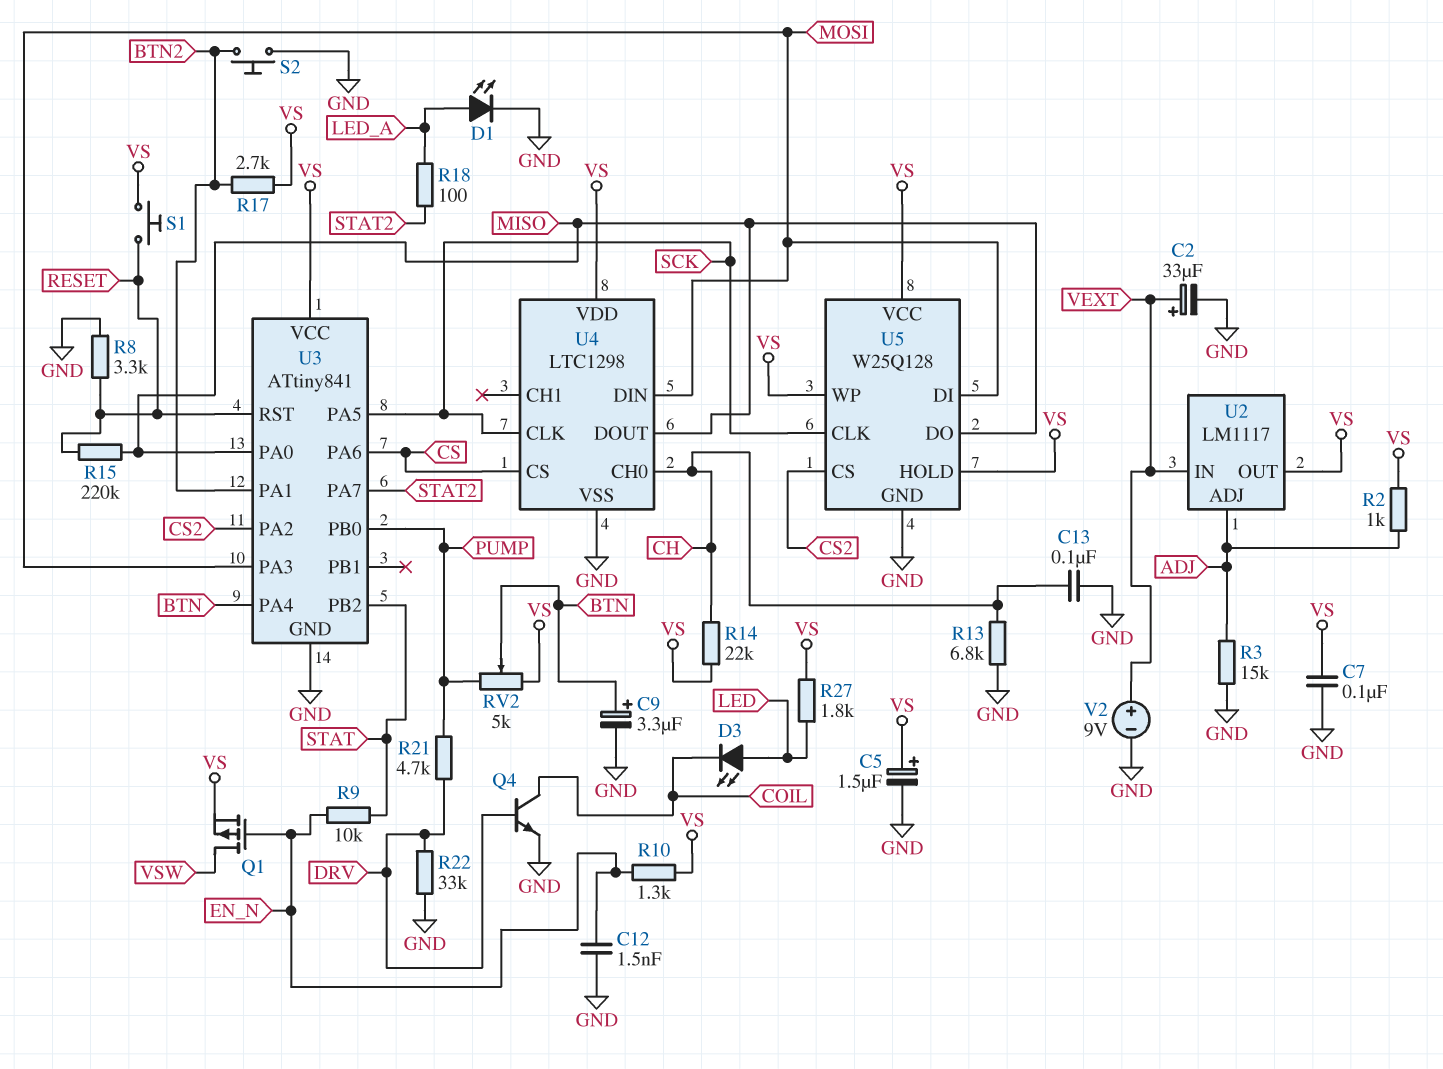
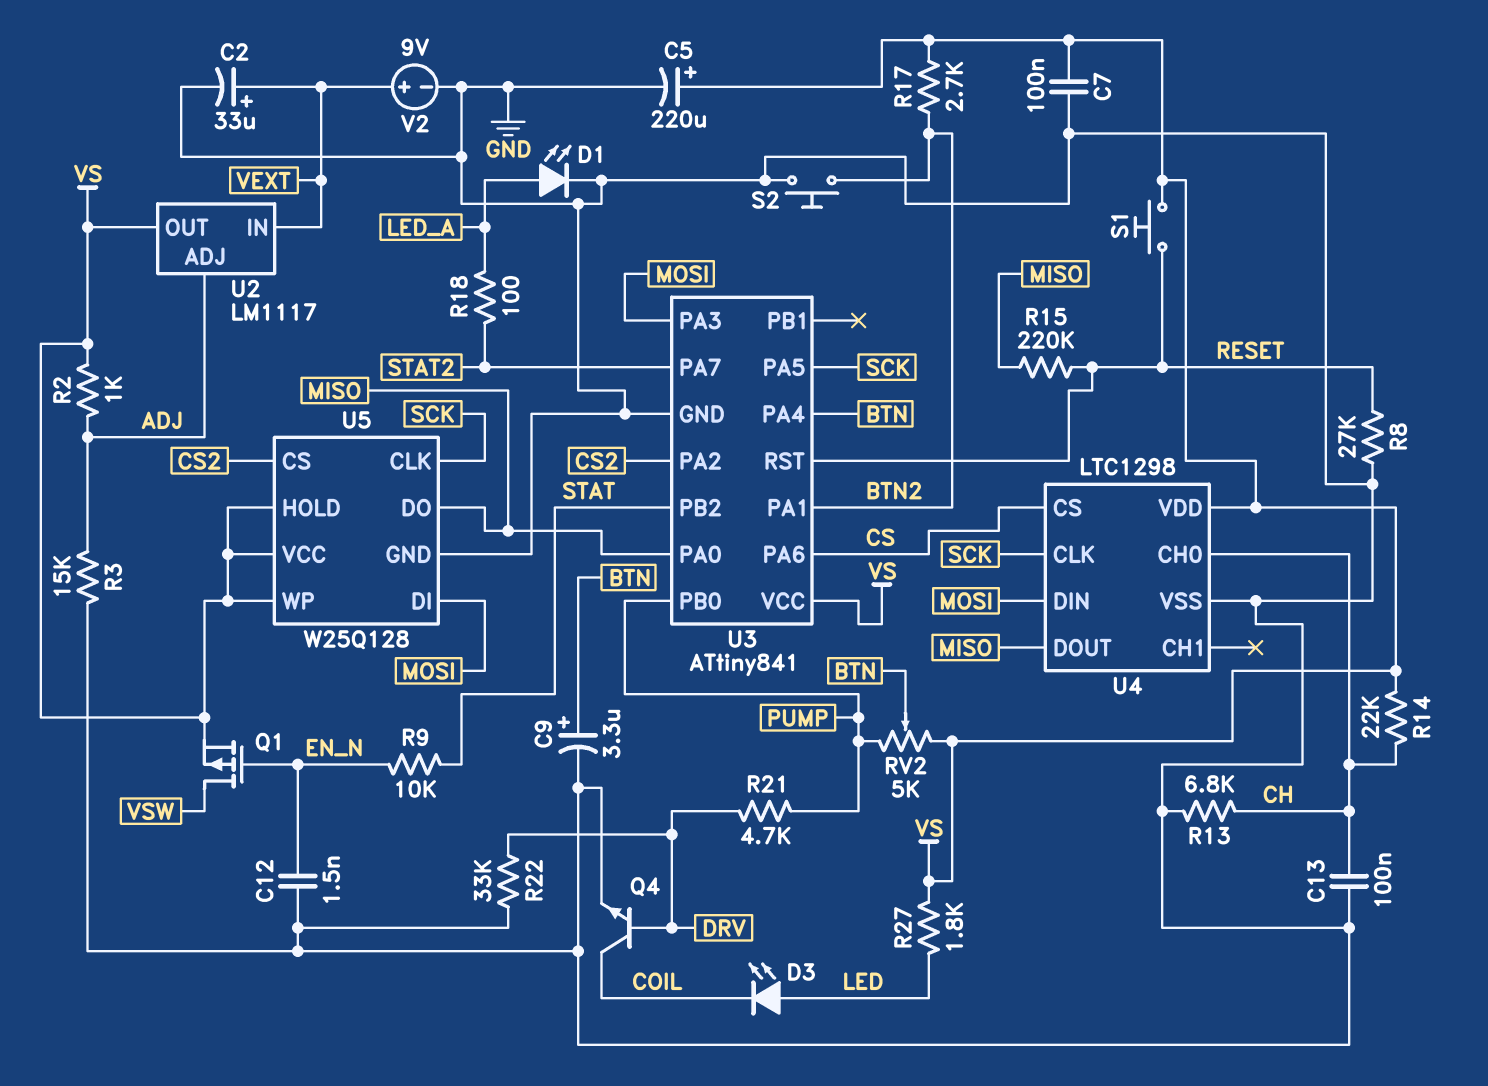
C5: 1.5uF (plus VS, minus GND) -> 220uF (plus VS, minus GND)
R8: 3.3k (GND, RESET) -> 27k (GND, RESET)
R10: 1.3k (EN_N, VS) -> none

